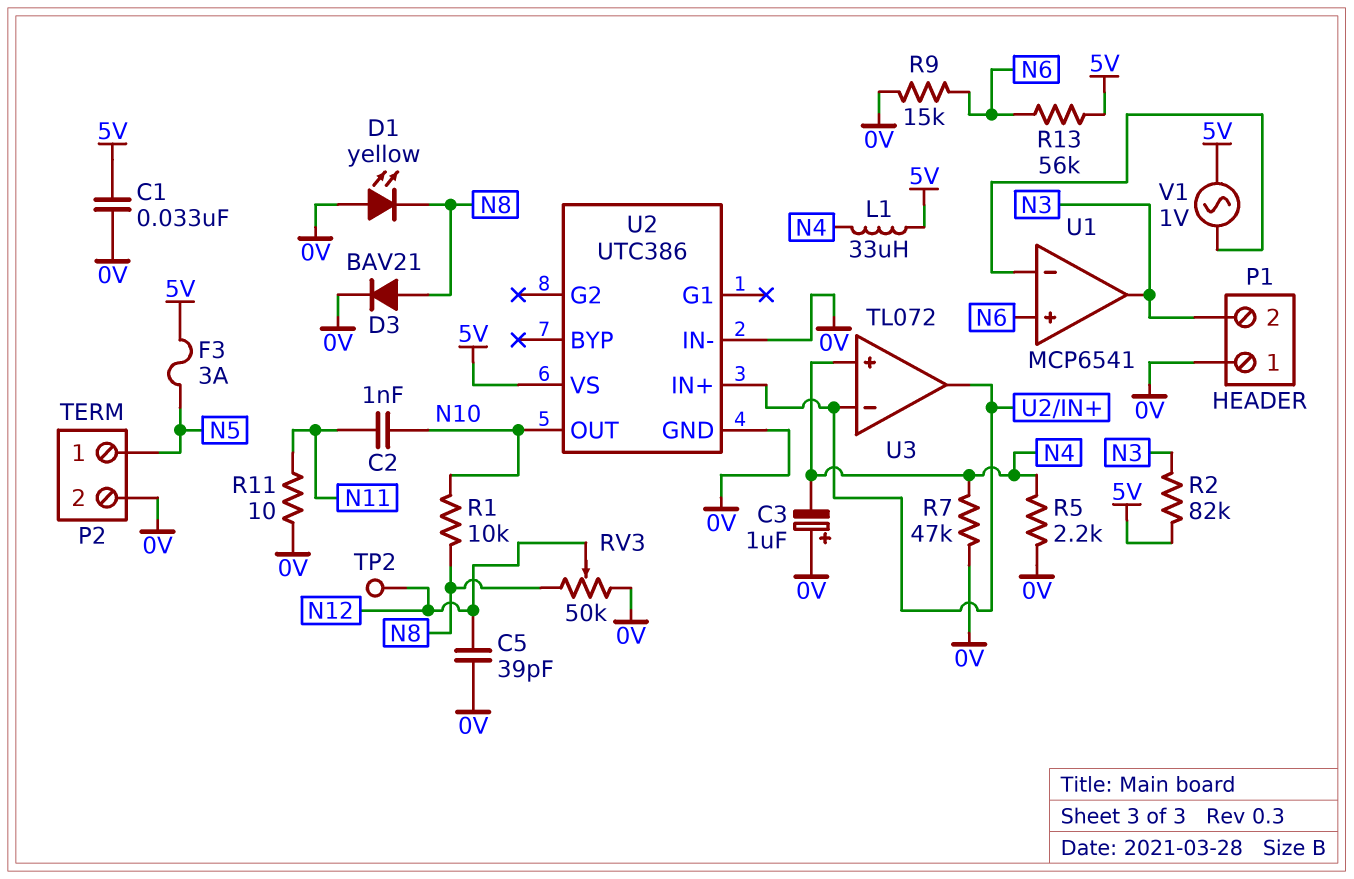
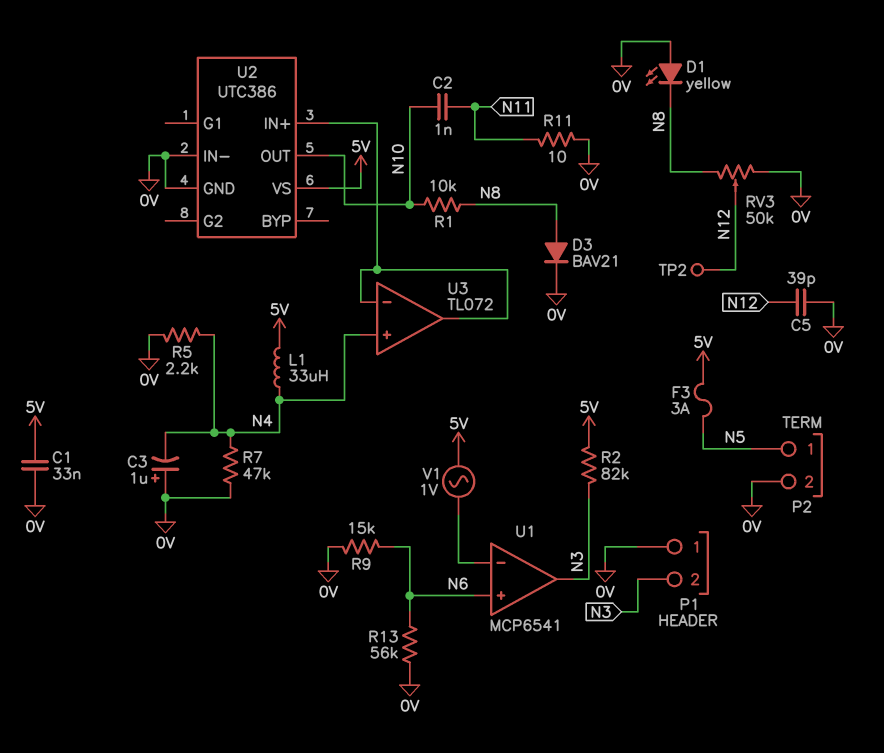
R13: 56k (5V, N6) -> 56k (0V, N6)

